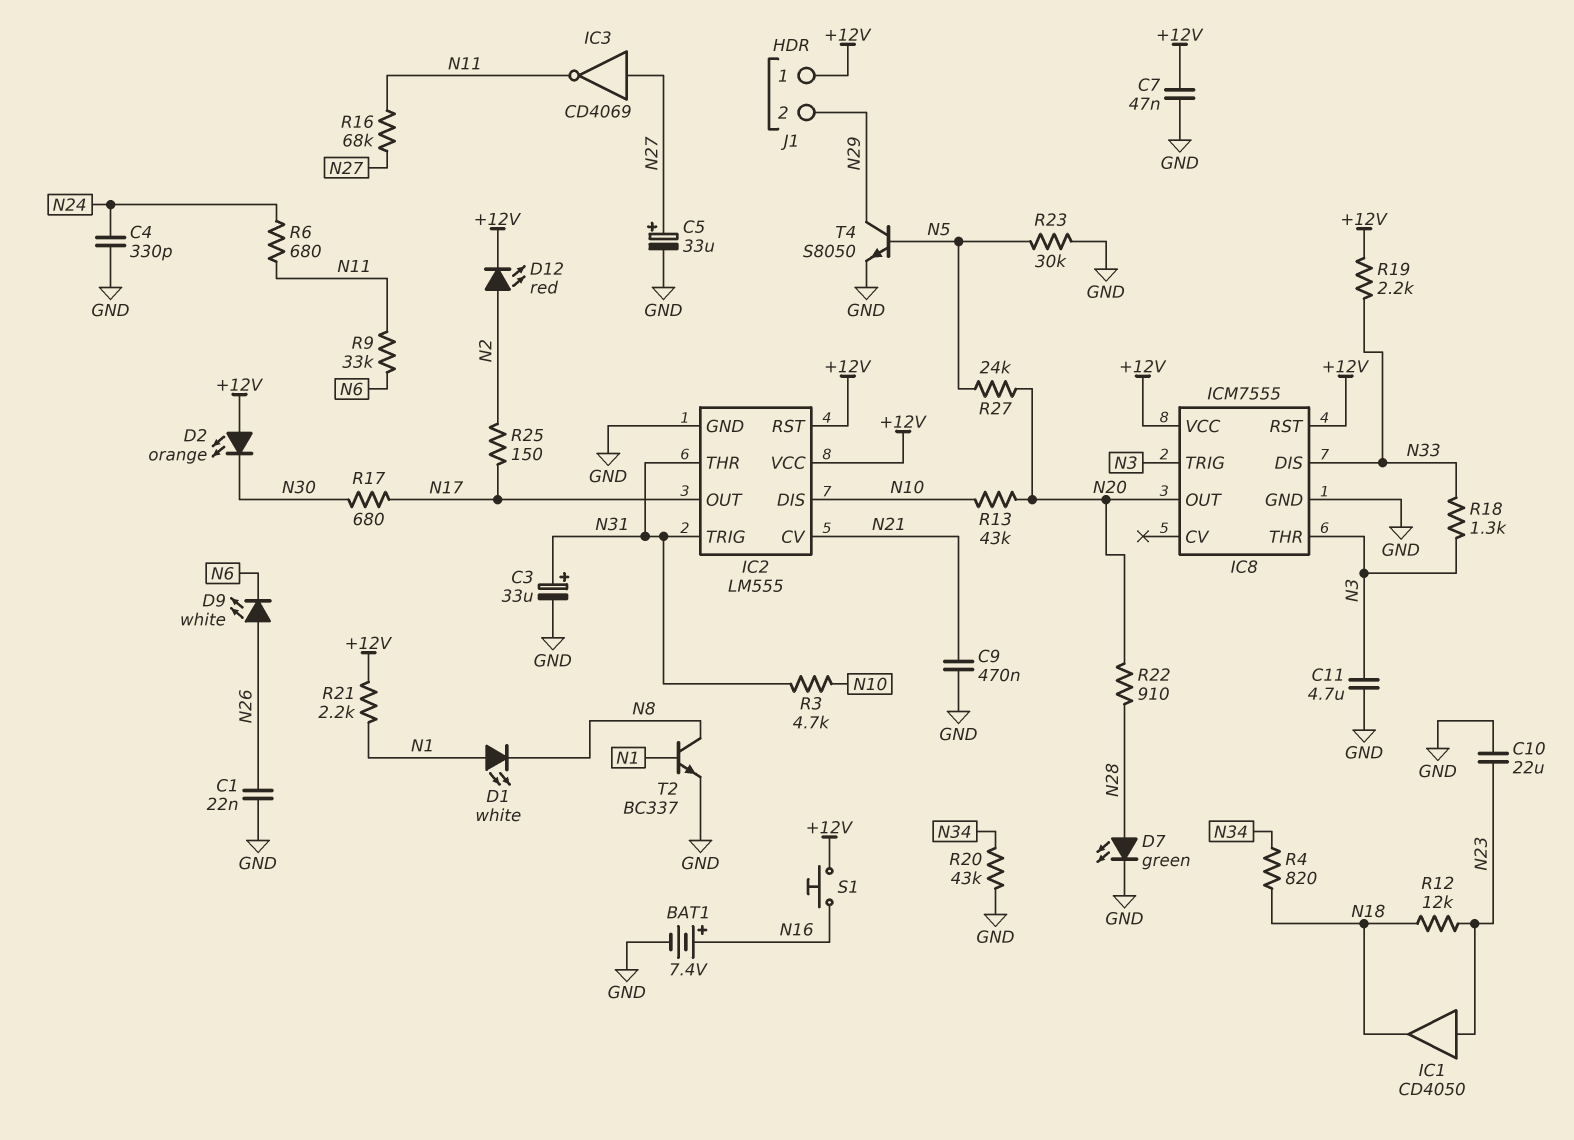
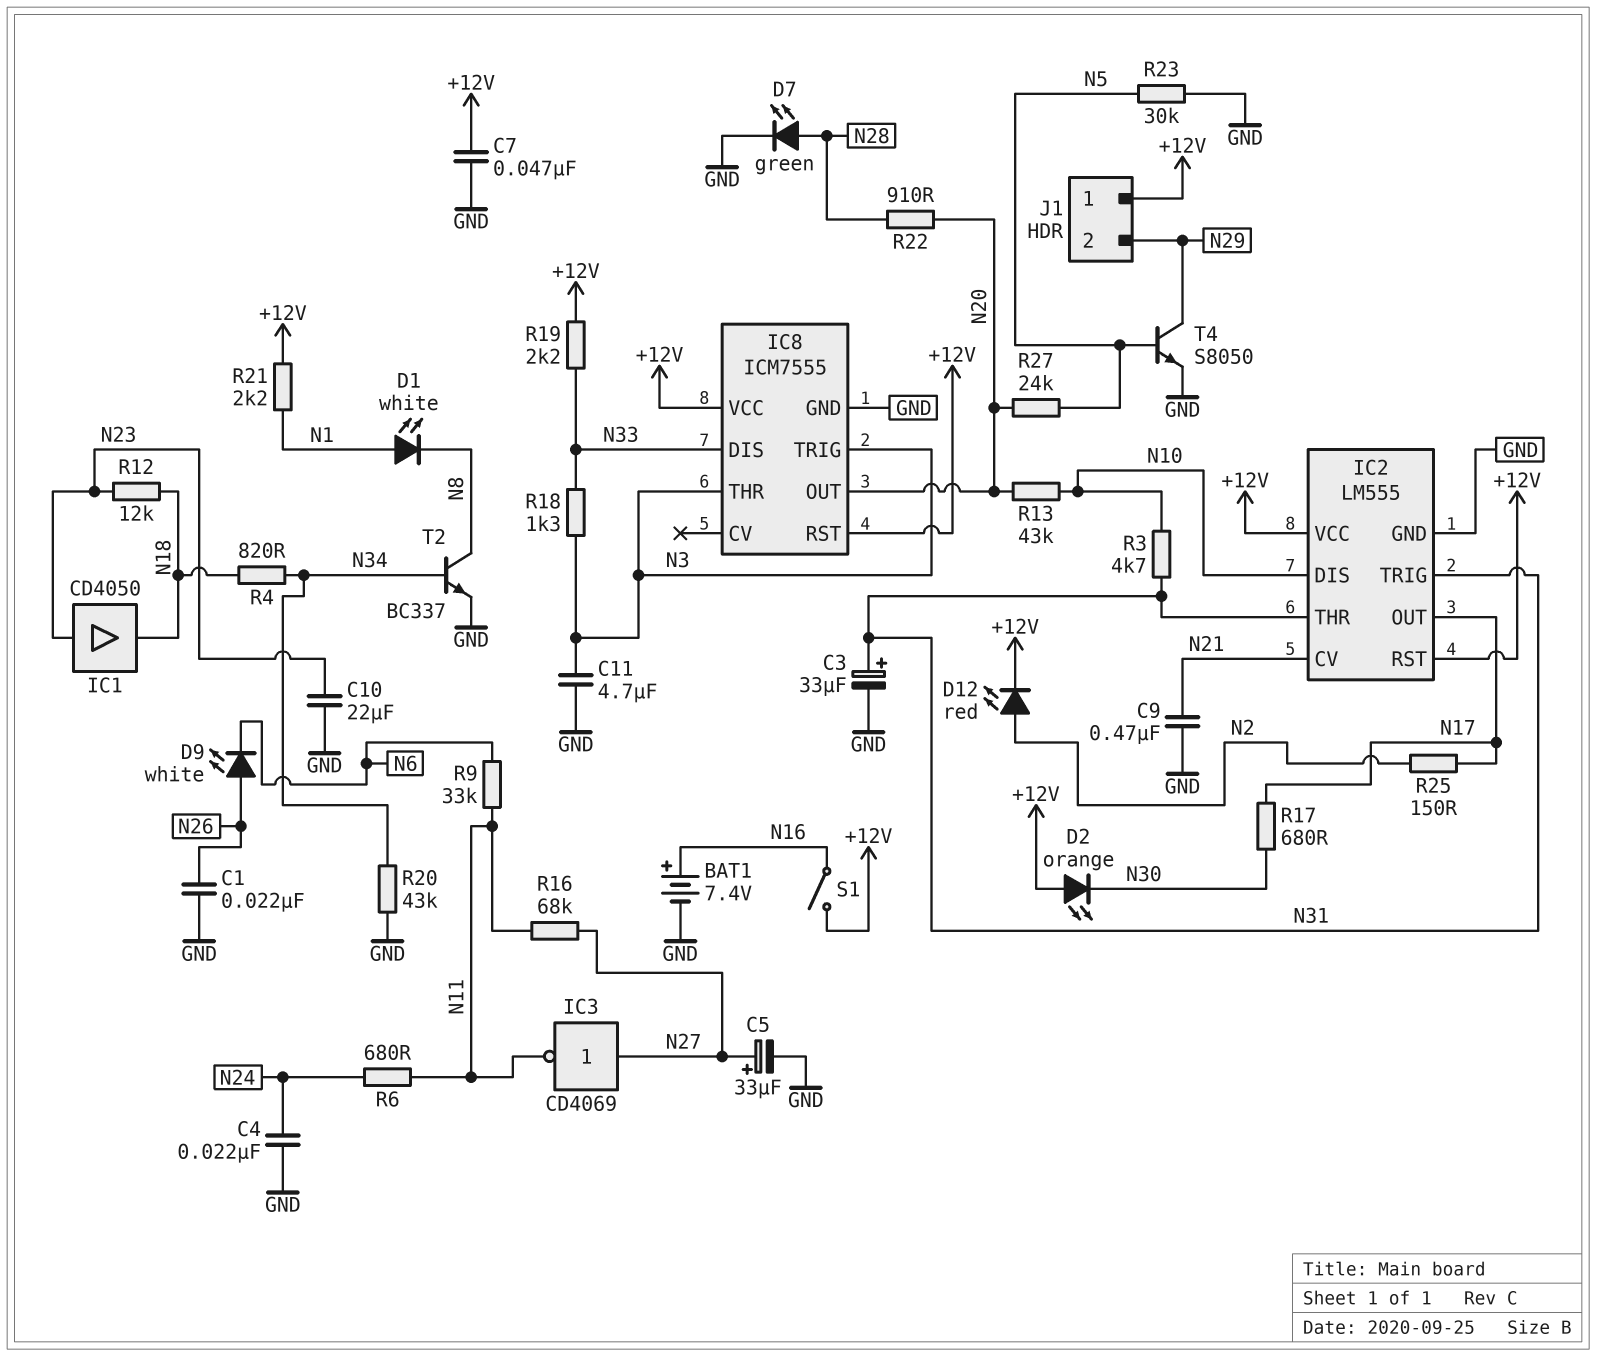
C4: 330pF (GND, N24) -> 22nF (GND, N24)
S1: button (+12V, N16) -> switch (+12V, N16)
T2: NPN BC337 (B N1, C N8, E GND) -> NPN BC337 (B N34, C N8, E GND)

